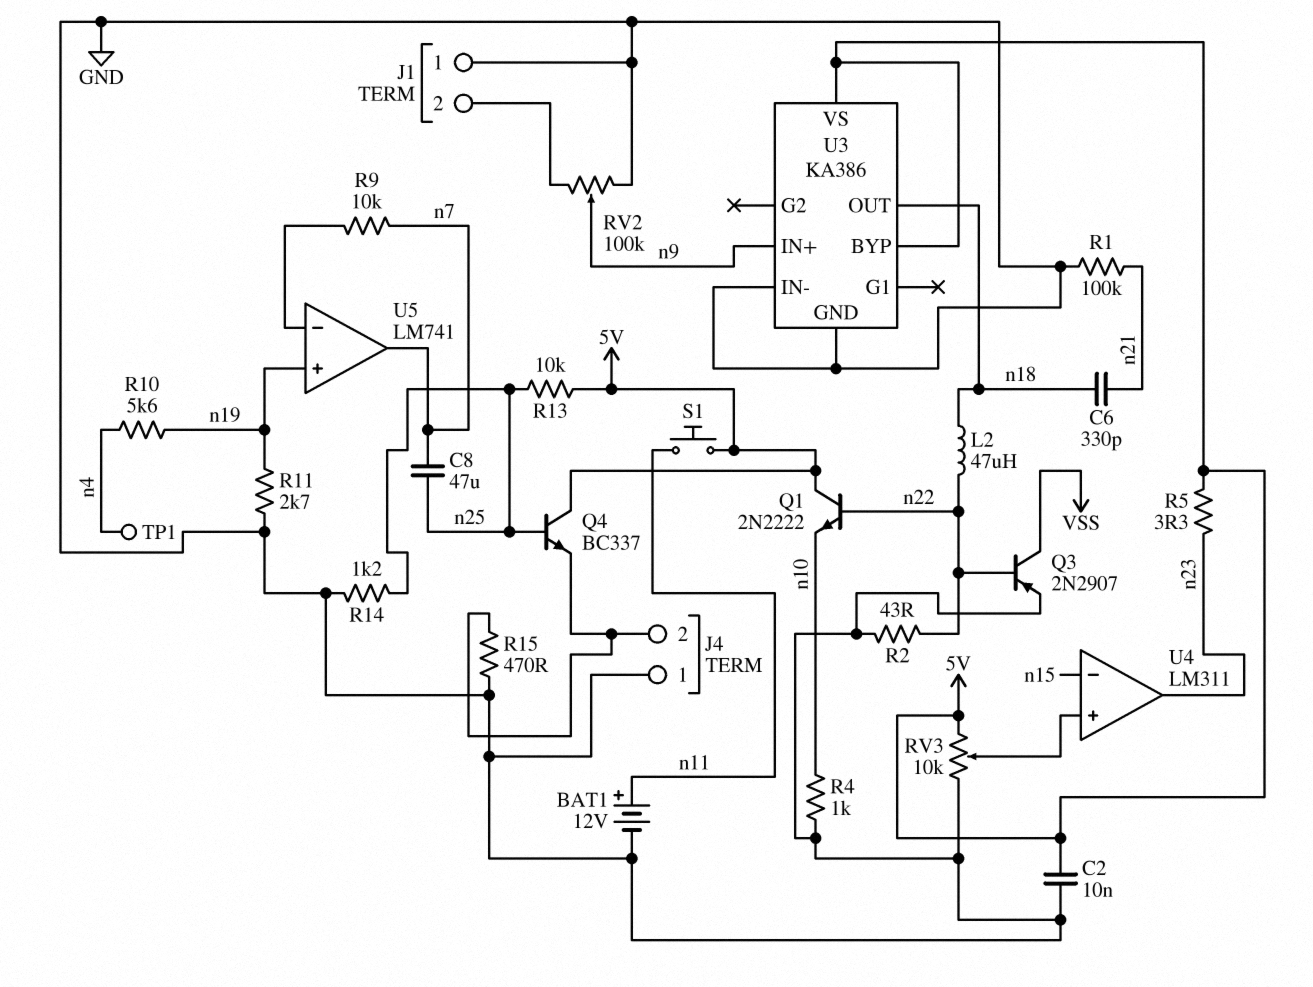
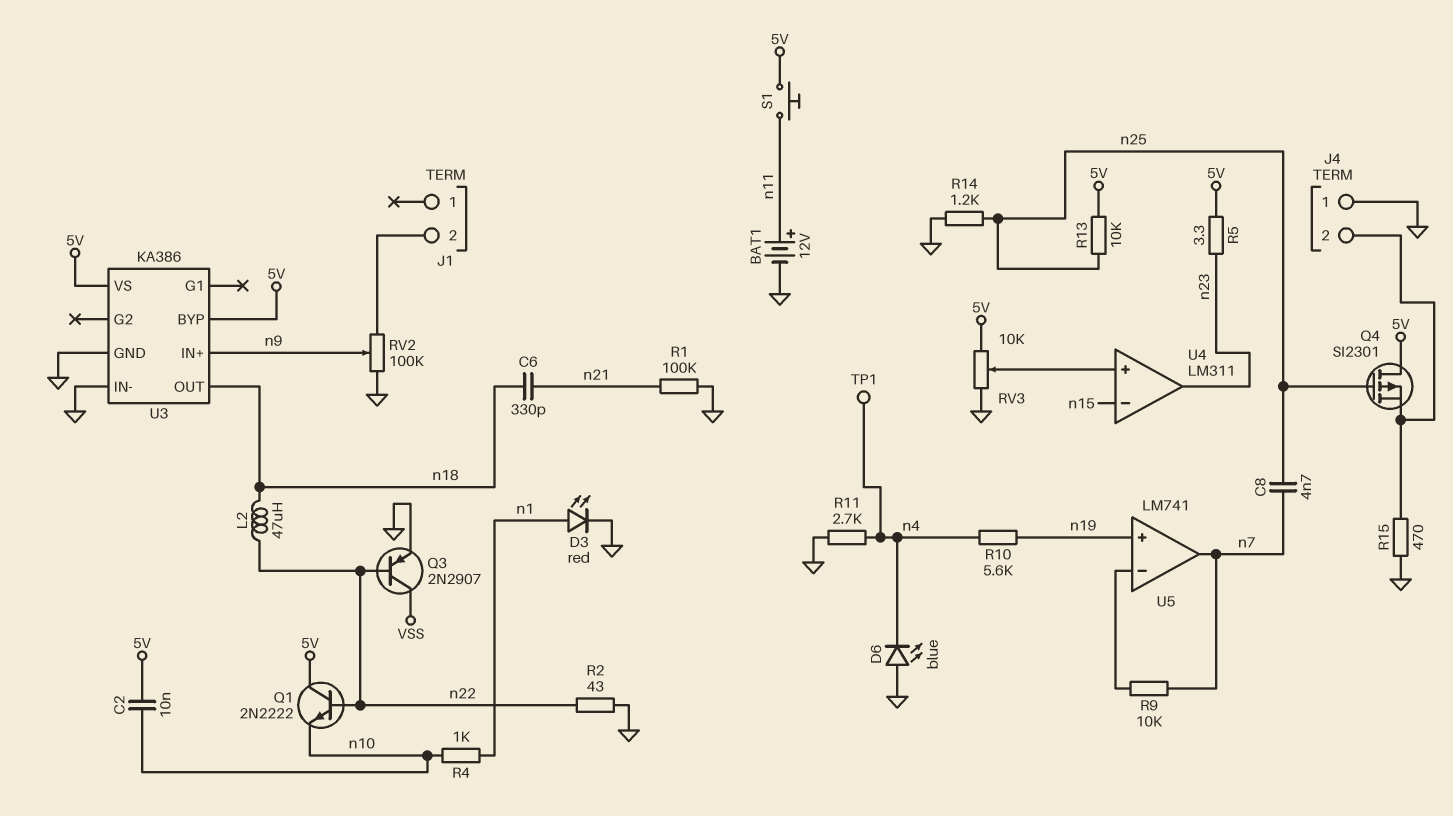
C2: 10nF (5V, GND) -> 10nF (5V, n10)
C8: 47uF (n7, n25) -> 4.7nF (n7, n25)
D3: none -> LED red (A n1, K GND)
D6: none -> LED blue (A GND, K n4)
J1 pin 1: GND -> none
Q4: NPN BC337 (B n25, C 5V, E J4/2) -> PMOS SI2301 (G n25, D 5V, S J4/2)
R4: 1k (GND, n10) -> 1k (n1, n10)
R11: 2.7k (GND, n19) -> 2.7k (GND, n4)

